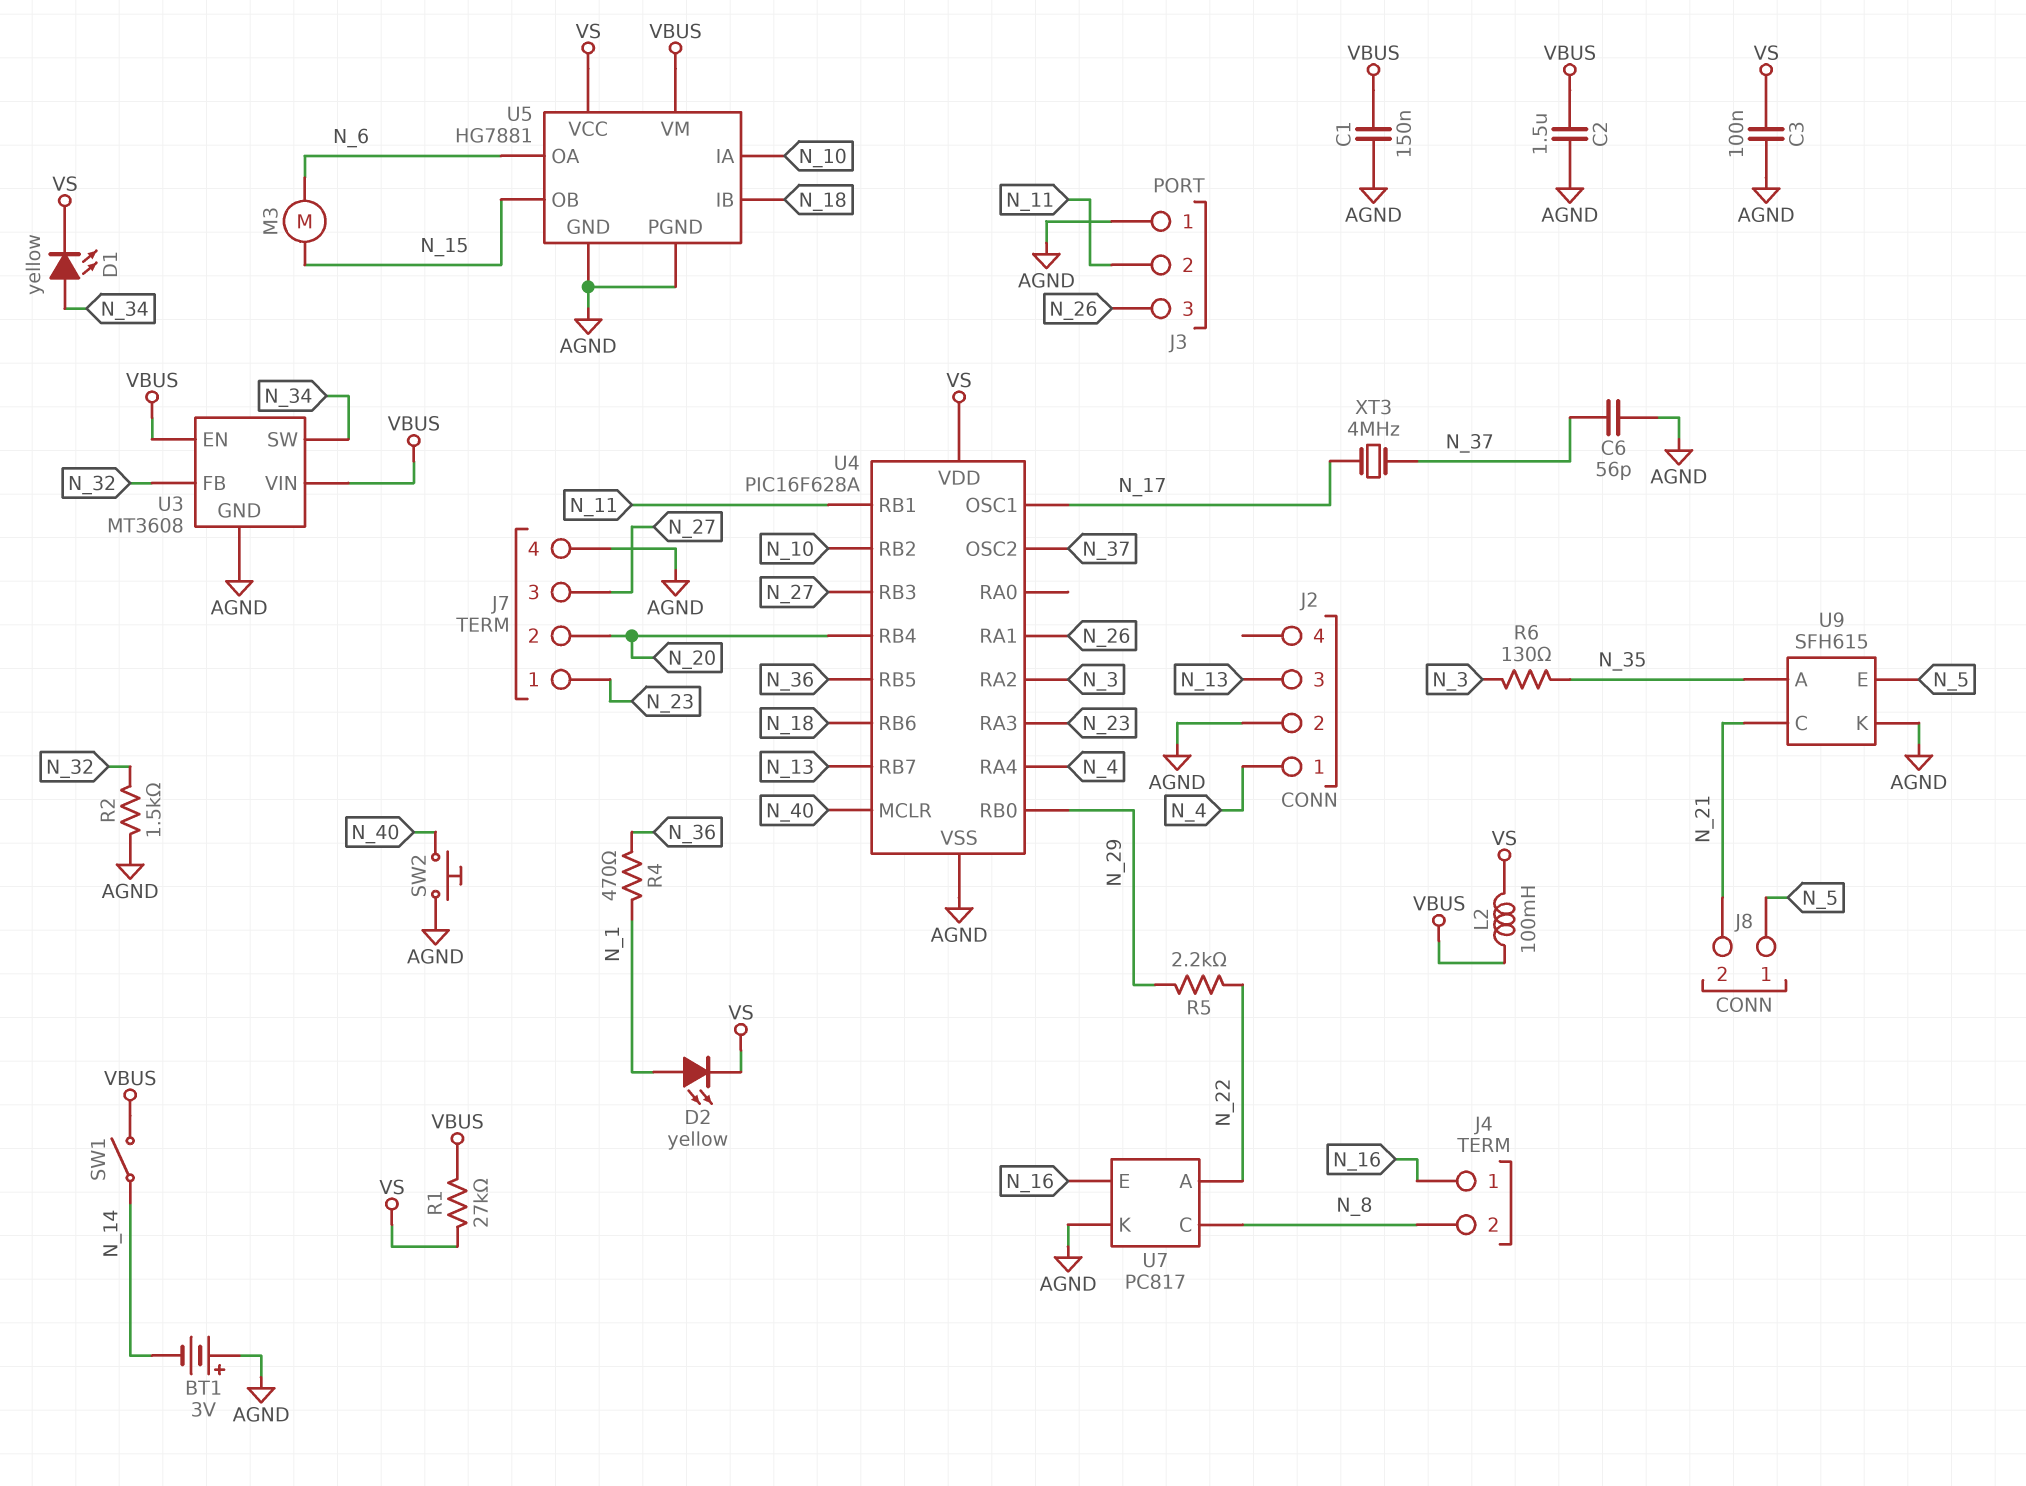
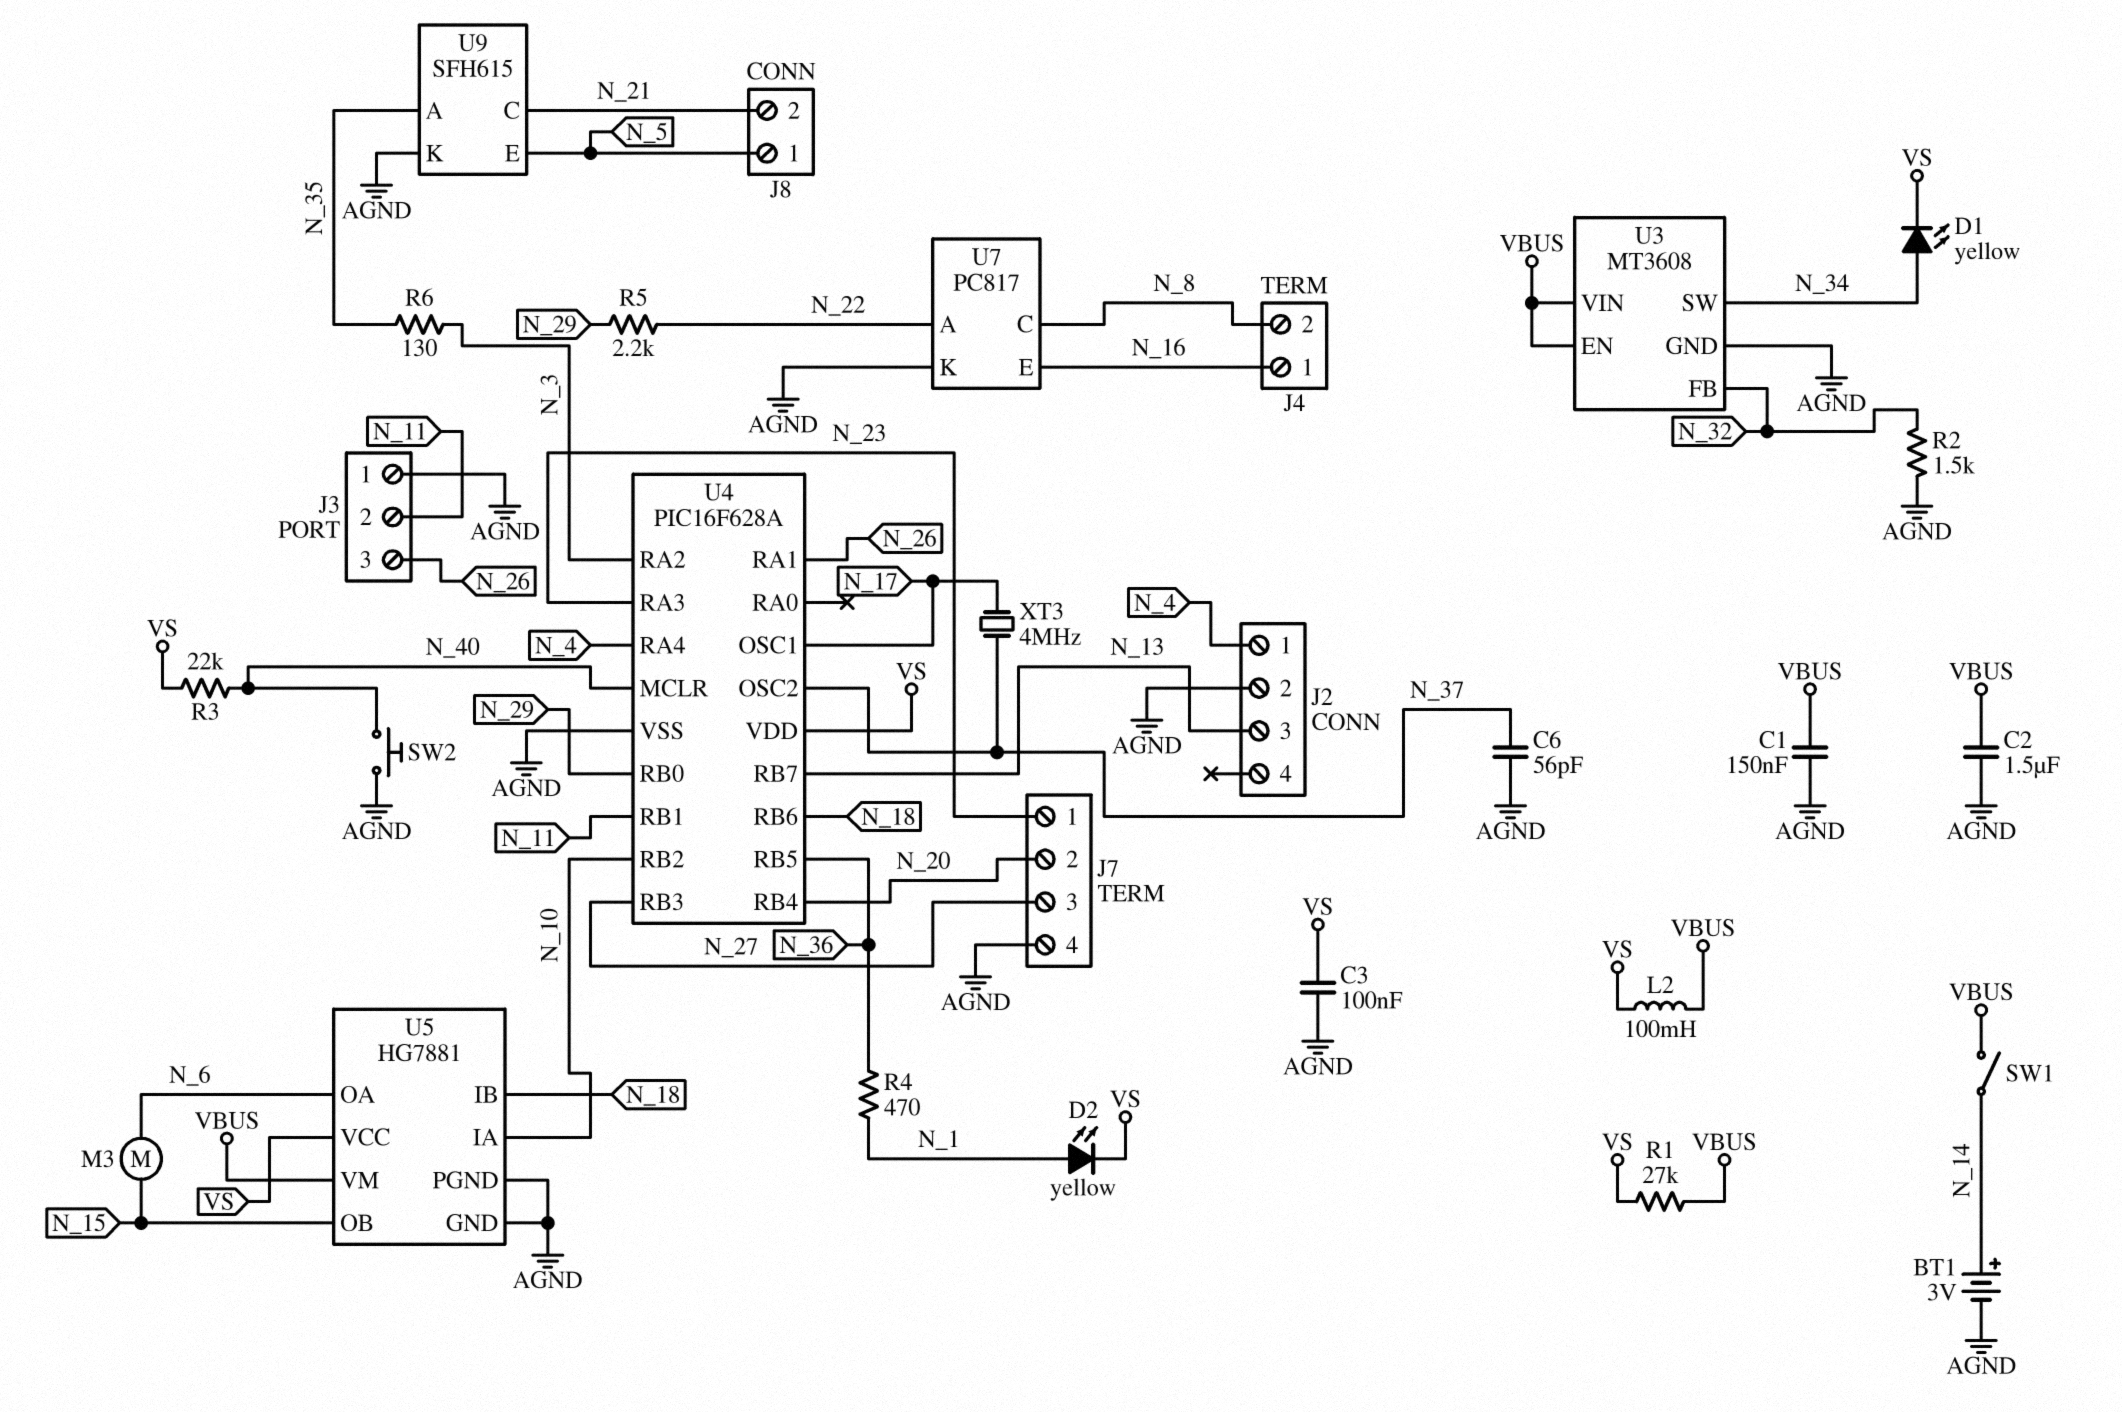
BT1: 3V (plus AGND, minus N_14) -> 3V (plus N_14, minus AGND)
R3: none -> 22k (N_40, VS)

